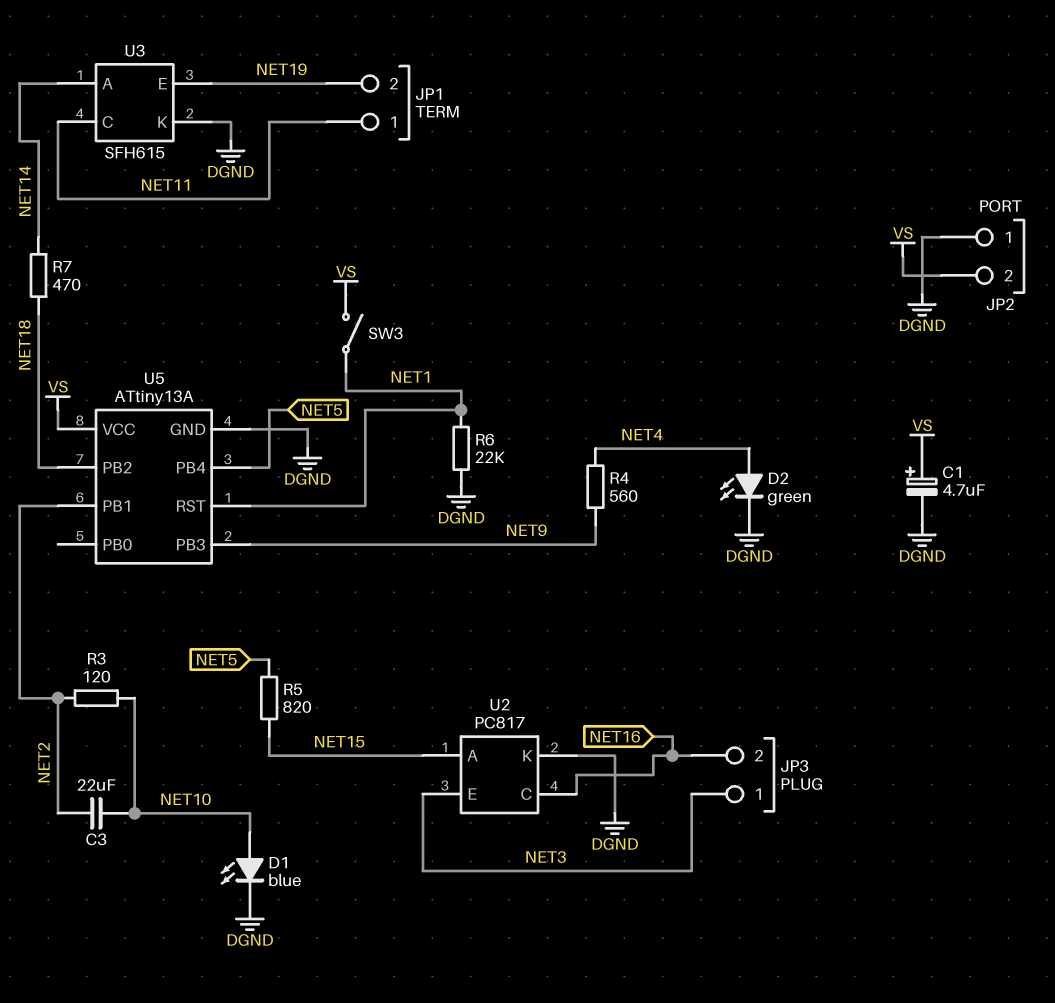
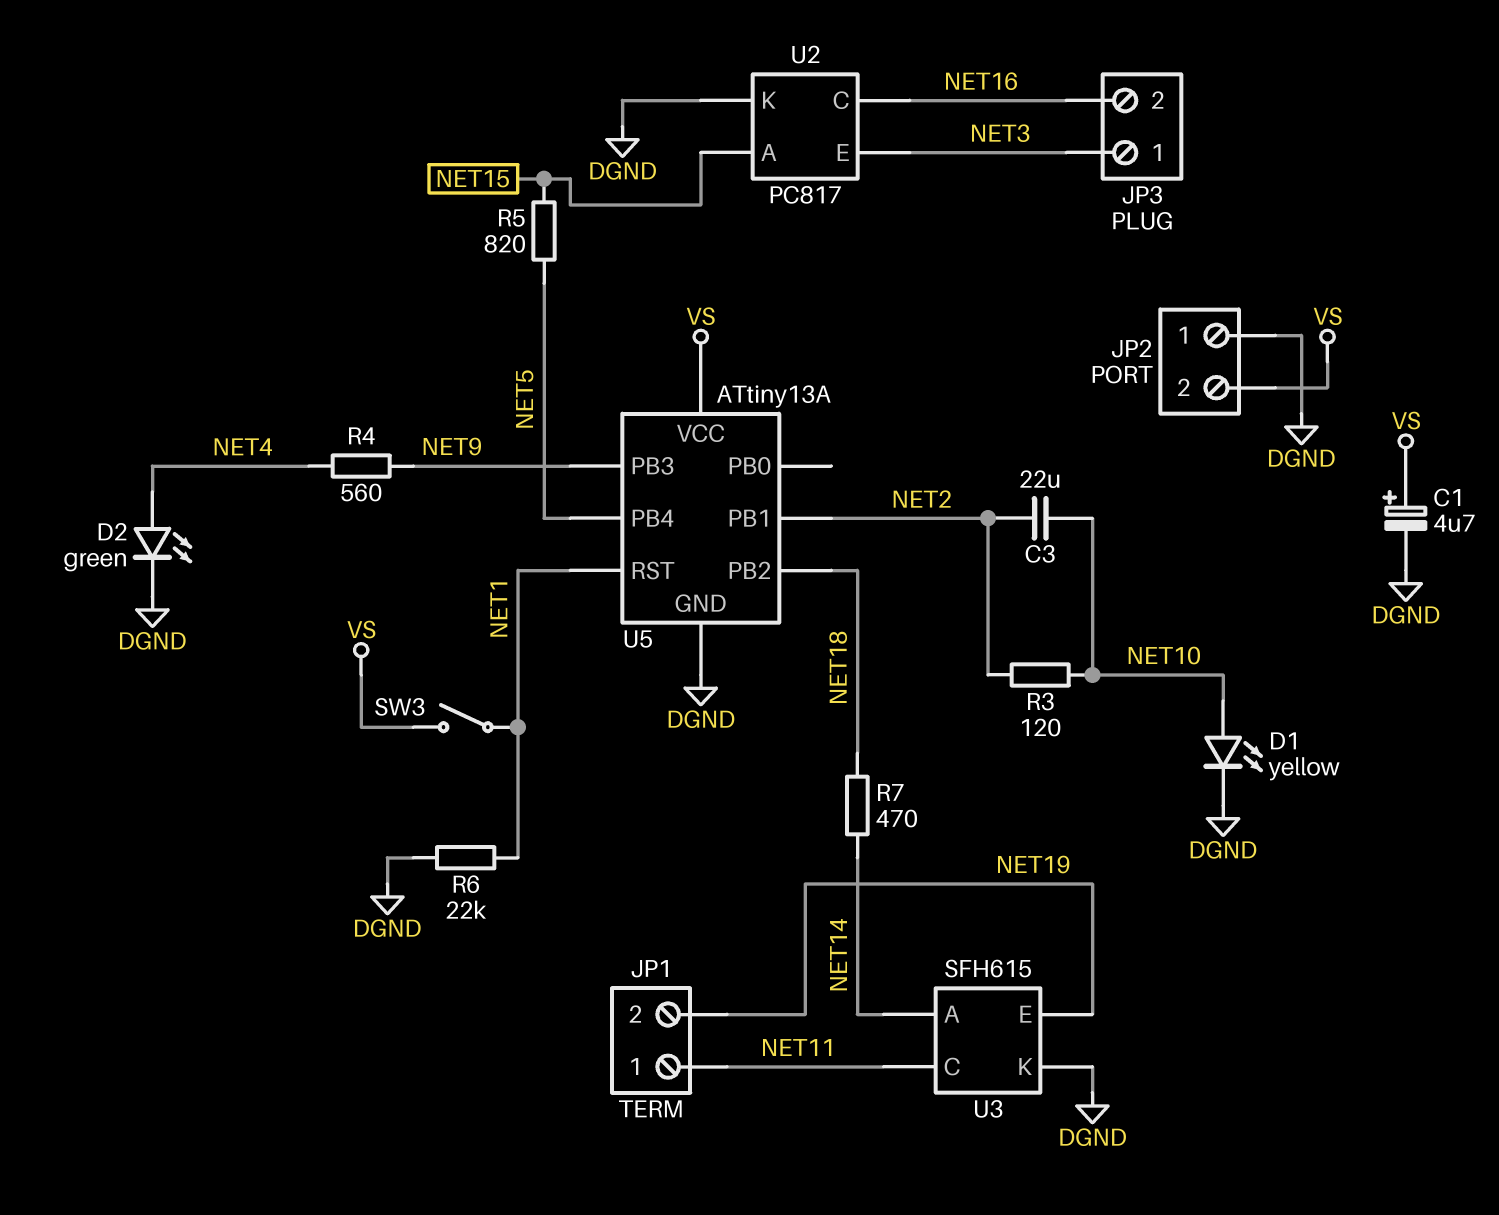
D1: LED blue (A NET10, K DGND) -> LED yellow (A NET10, K DGND)

